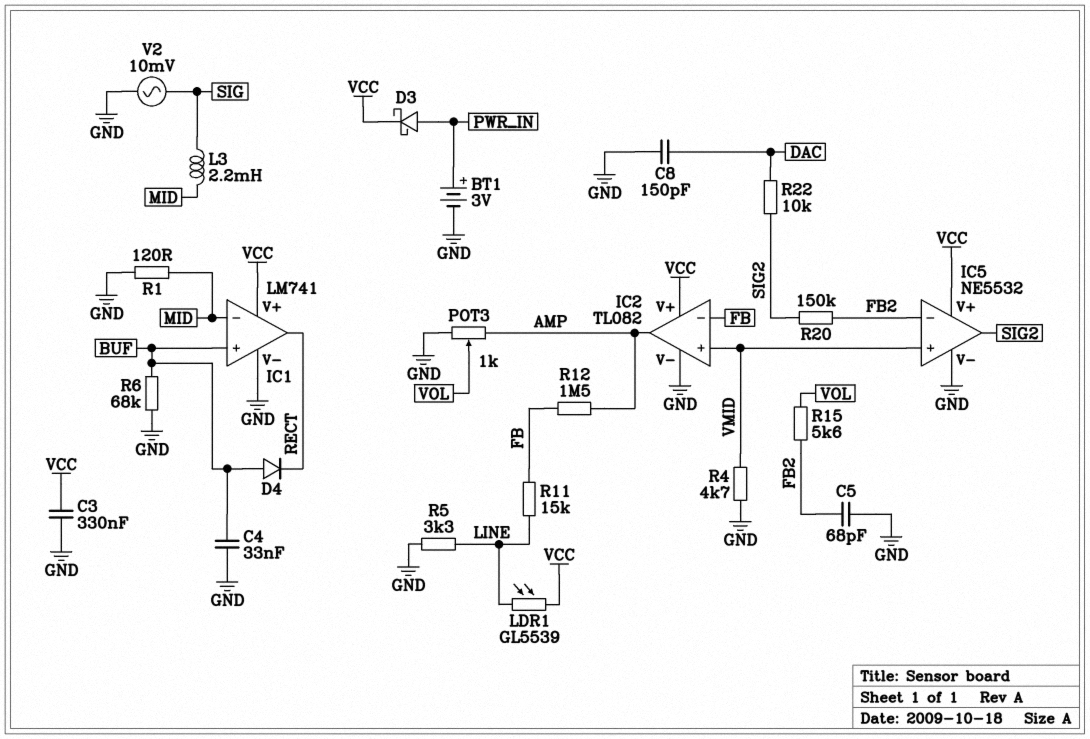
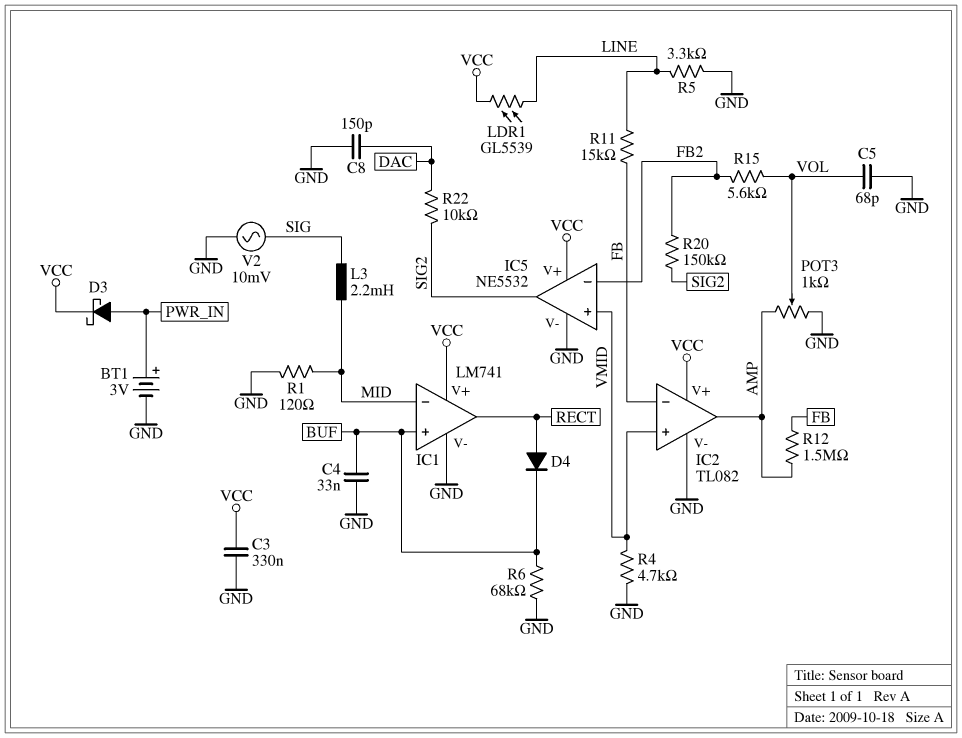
C5: 68pF (FB2, GND) -> 68pF (GND, VOL)
D4: diode (A BUF, K RECT) -> diode (A RECT, K BUF)

